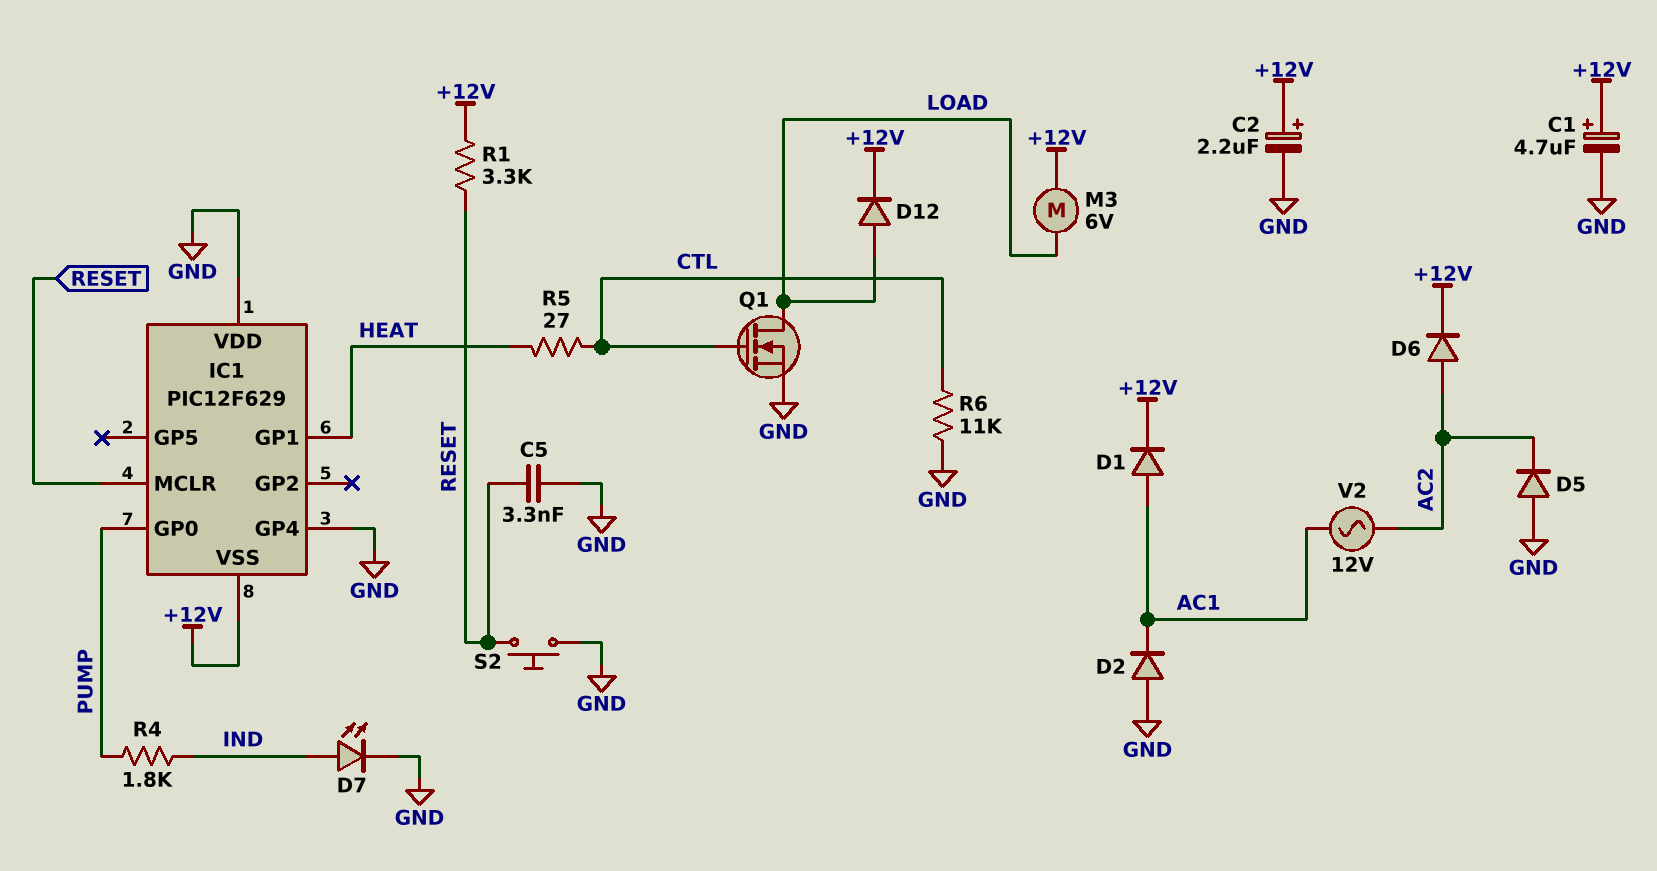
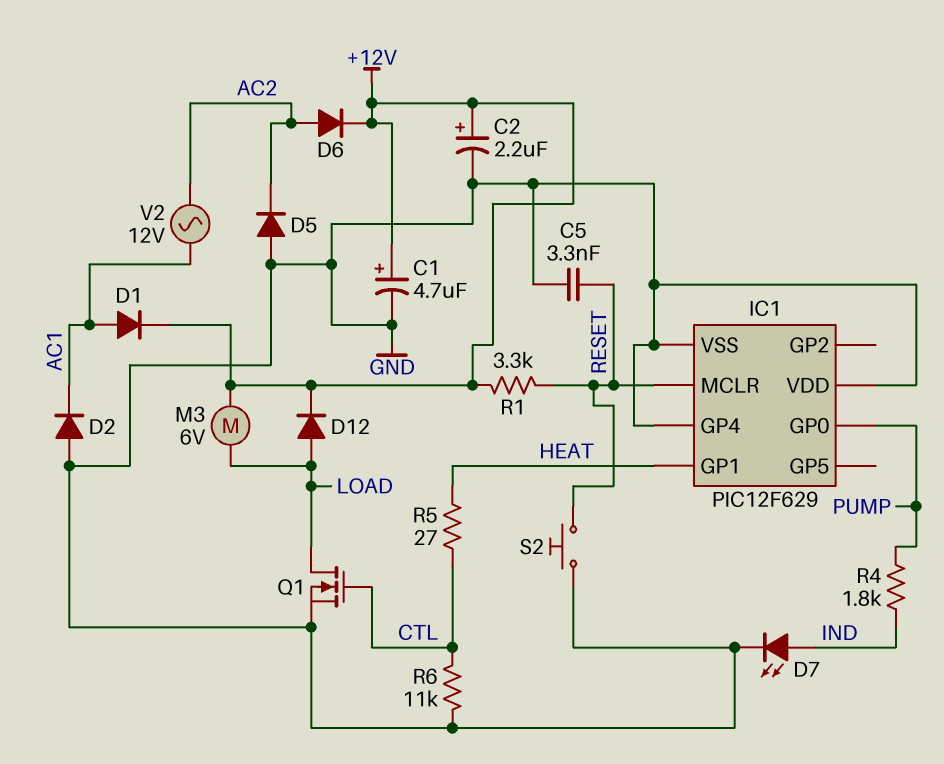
IC1 pin VSS: +12V -> GND

